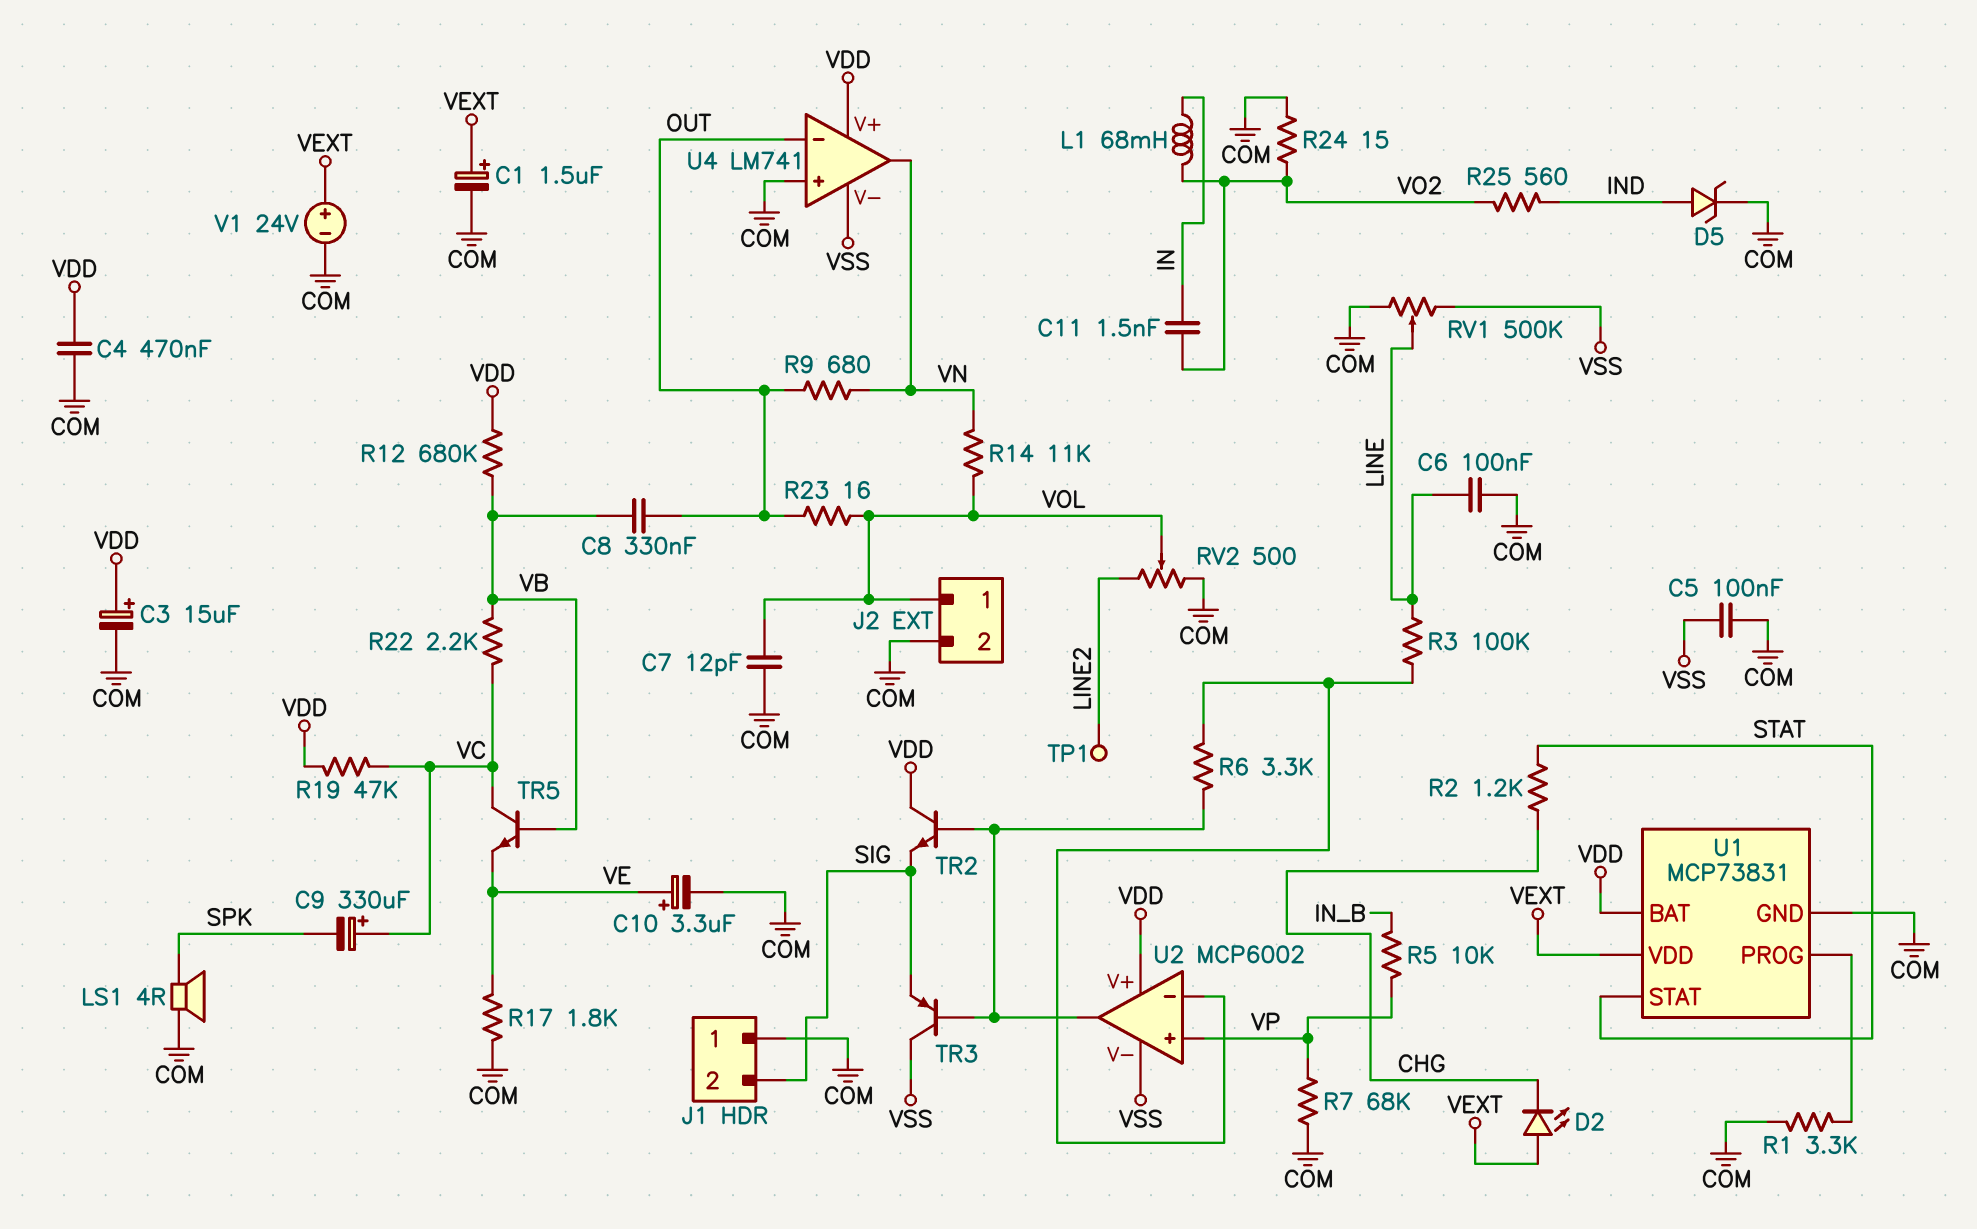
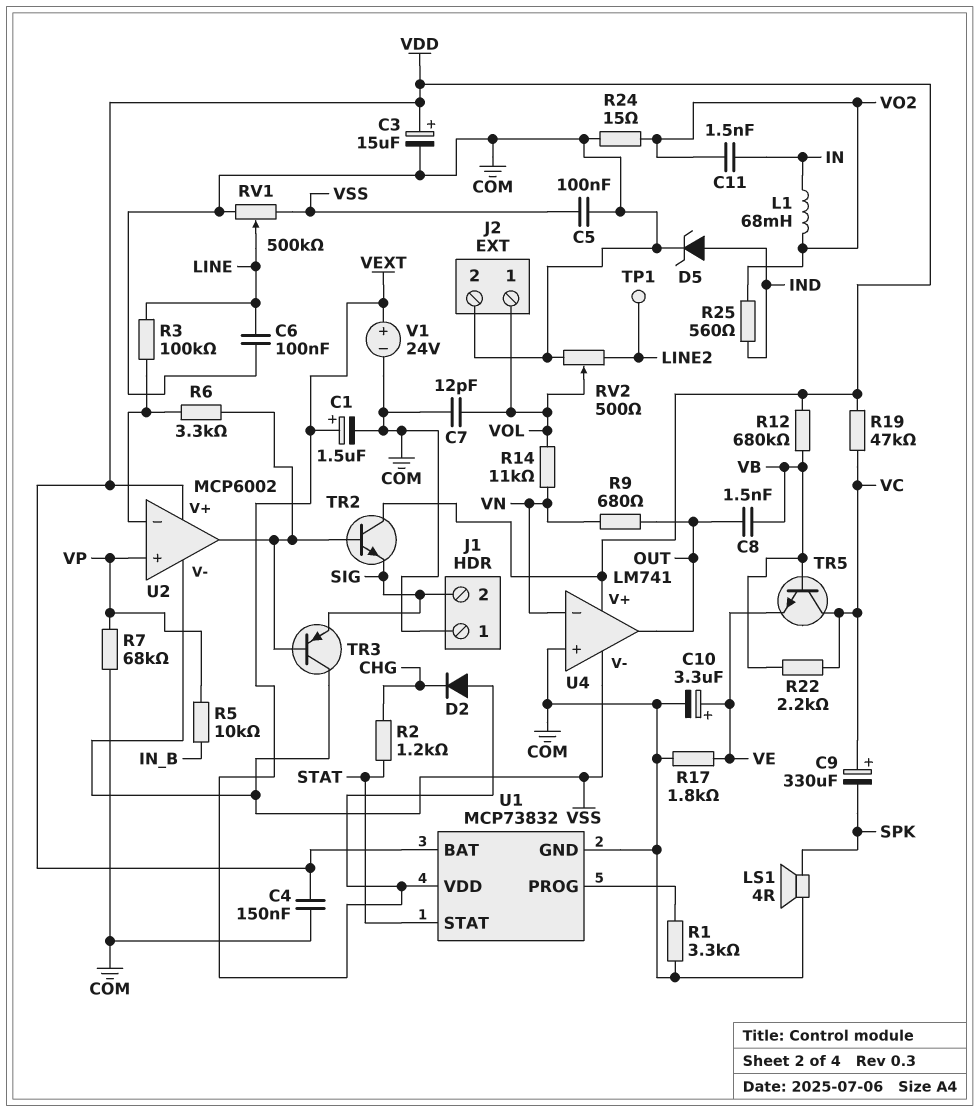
C4: 470nF (COM, VDD) -> 150nF (COM, VDD)
C8: 330nF (OUT, VB) -> 1.5nF (OUT, VB)
D2: LED (A VEXT, K CHG) -> diode (A VEXT, K CHG)
R23: 16 (OUT, VOL) -> none
U1: MCP73831 -> MCP73832
U4 pin in-: OUT -> VN
U4 pin out: VN -> OUT

